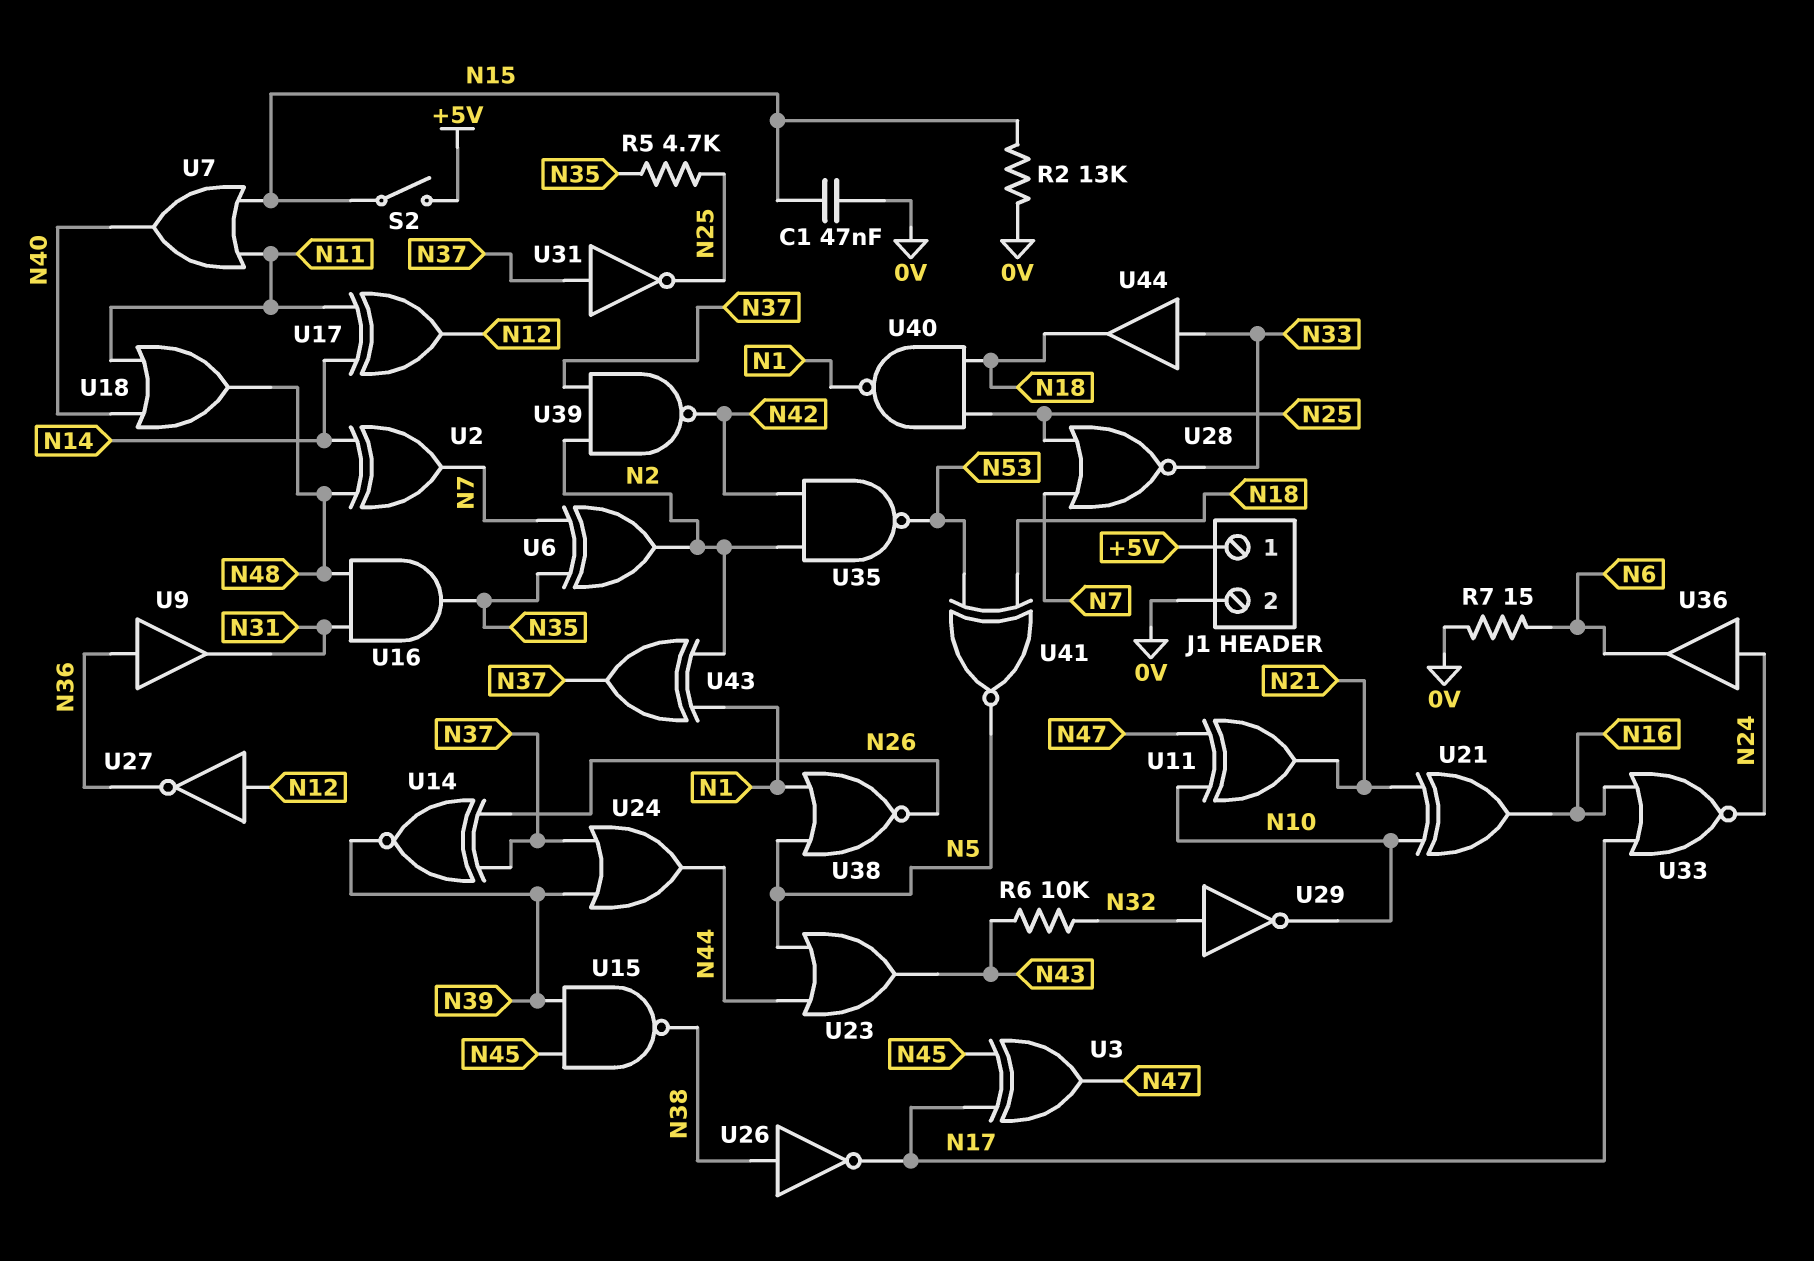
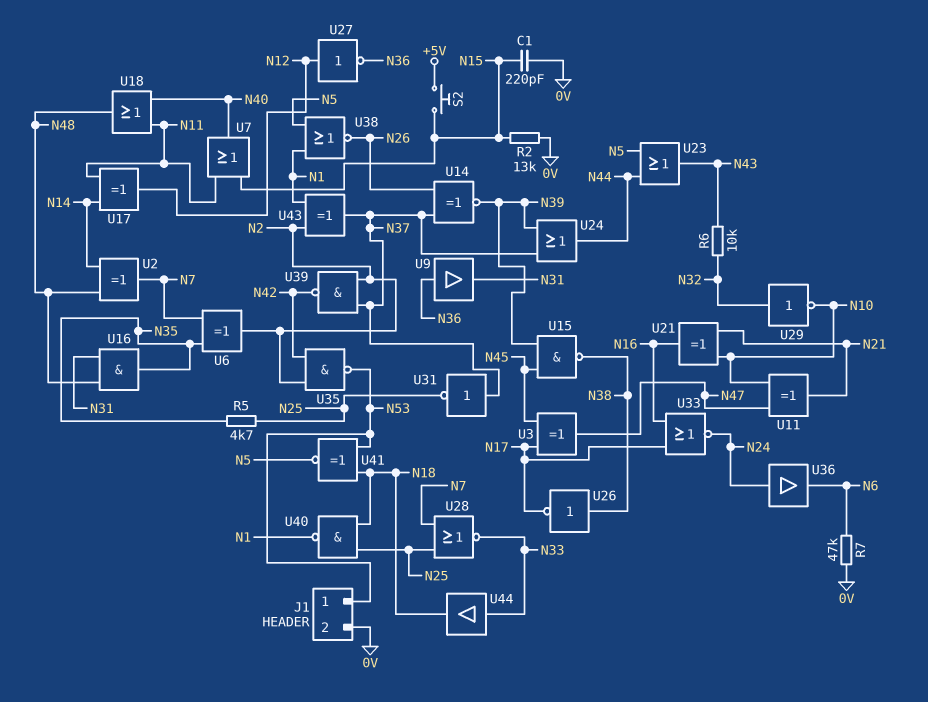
C1: 47nF (0V, N15) -> 220pF (0V, N15)
J1 pin 1: +5V -> N53
R7: 15 (0V, N6) -> 47k (0V, N6)
S2: switch (+5V, N15) -> button (+5V, N15)

